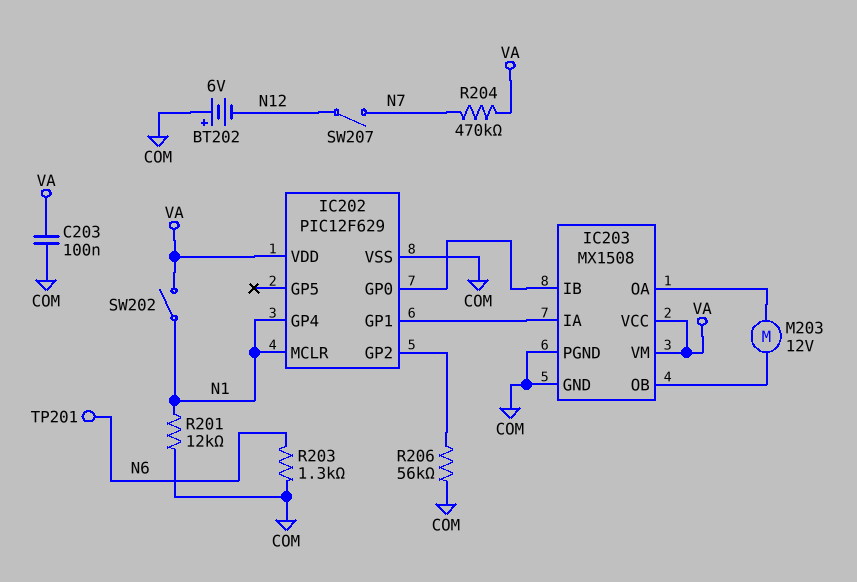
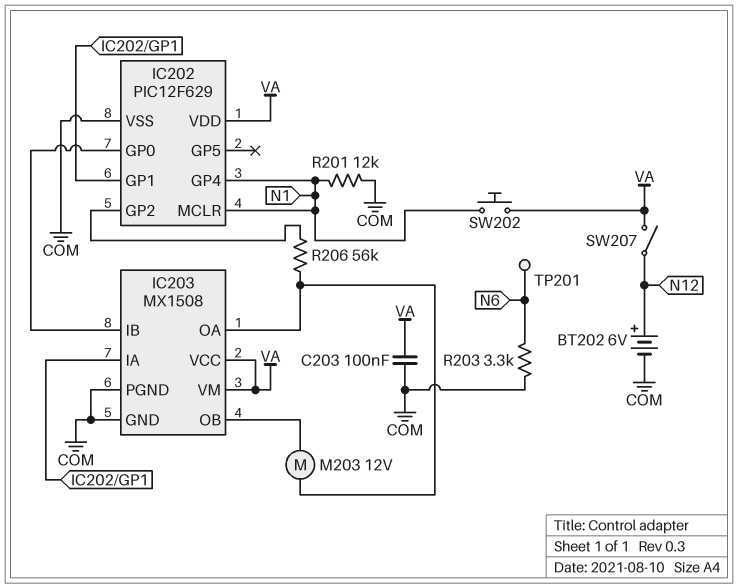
BT202: 6V (plus COM, minus N12) -> 6V (plus N12, minus COM)
R203: 1.3k (COM, N6) -> 3.3k (COM, N6)
R204: 470k (N7, VA) -> none
R206: 56k (COM, IC202/GP2) -> 56k (IC202/GP2, IC203/OA)
SW202: switch (N1, VA) -> button (N1, VA)
SW207: switch (N7, N12) -> switch (N12, VA)

